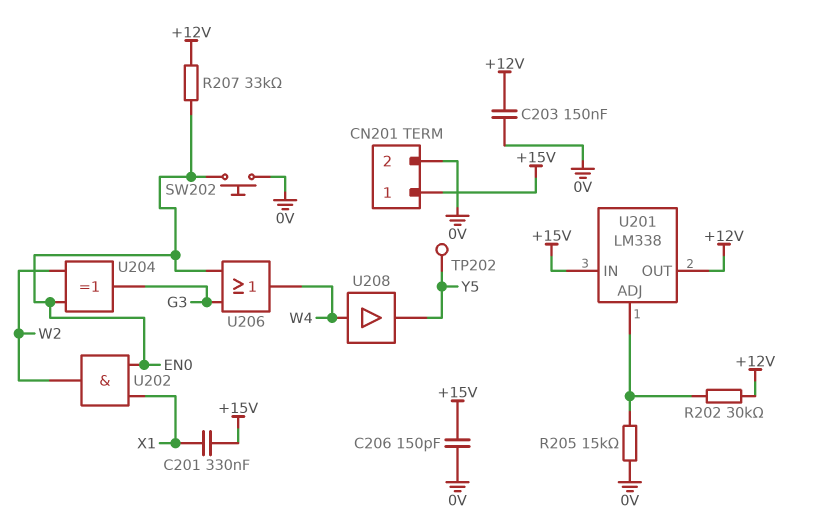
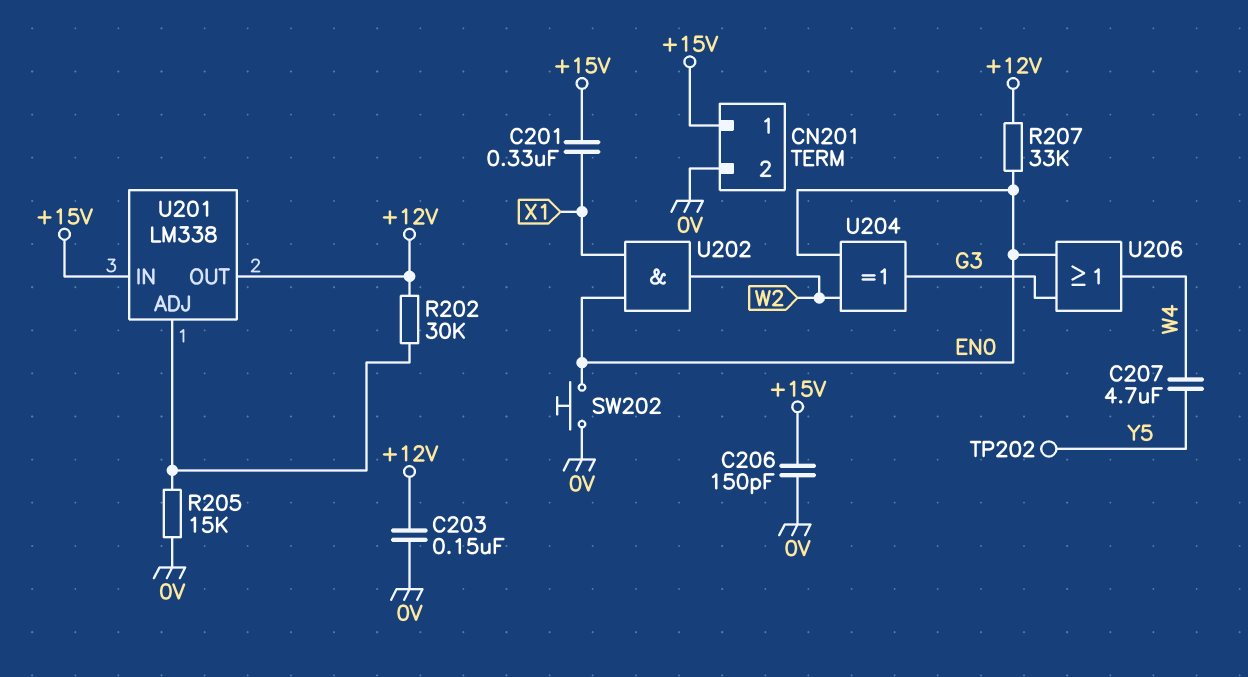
C207: none -> 4.7uF (W4, Y5)
U208: buffer (in W4, out Y5) -> none

